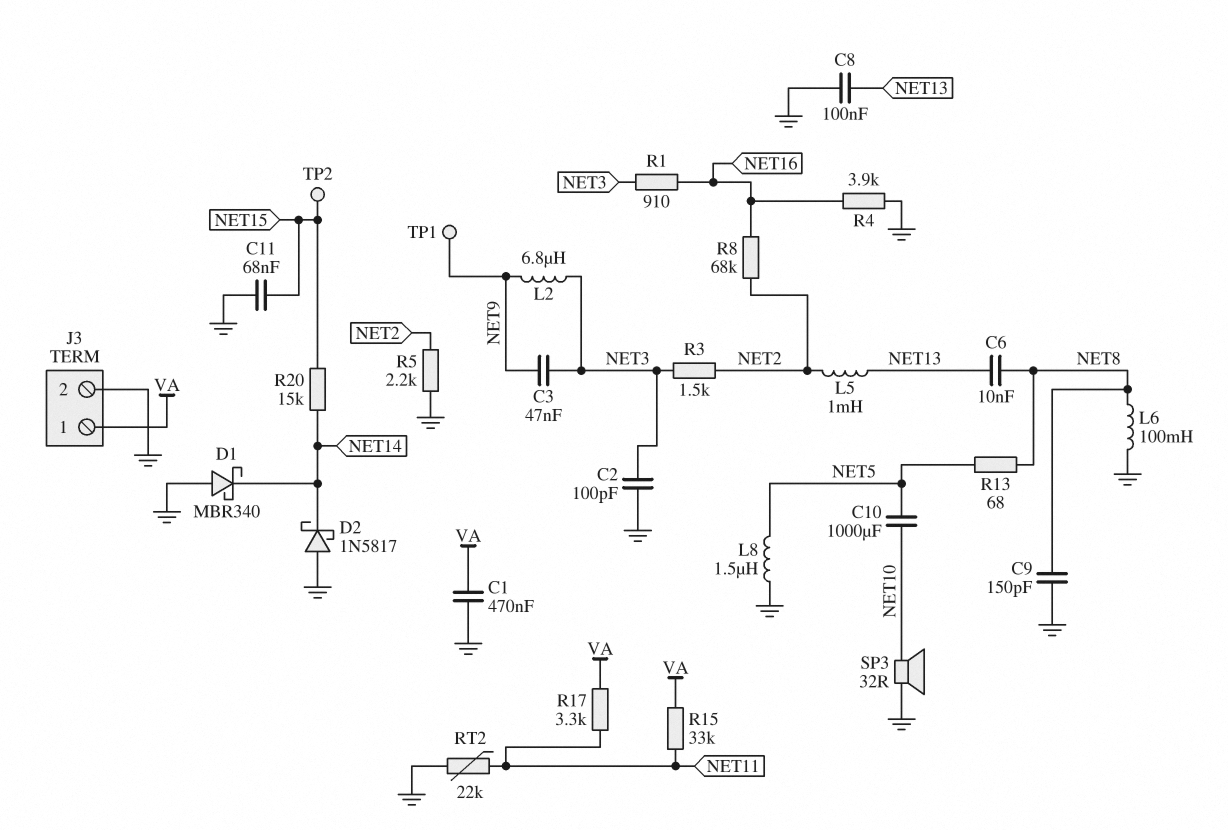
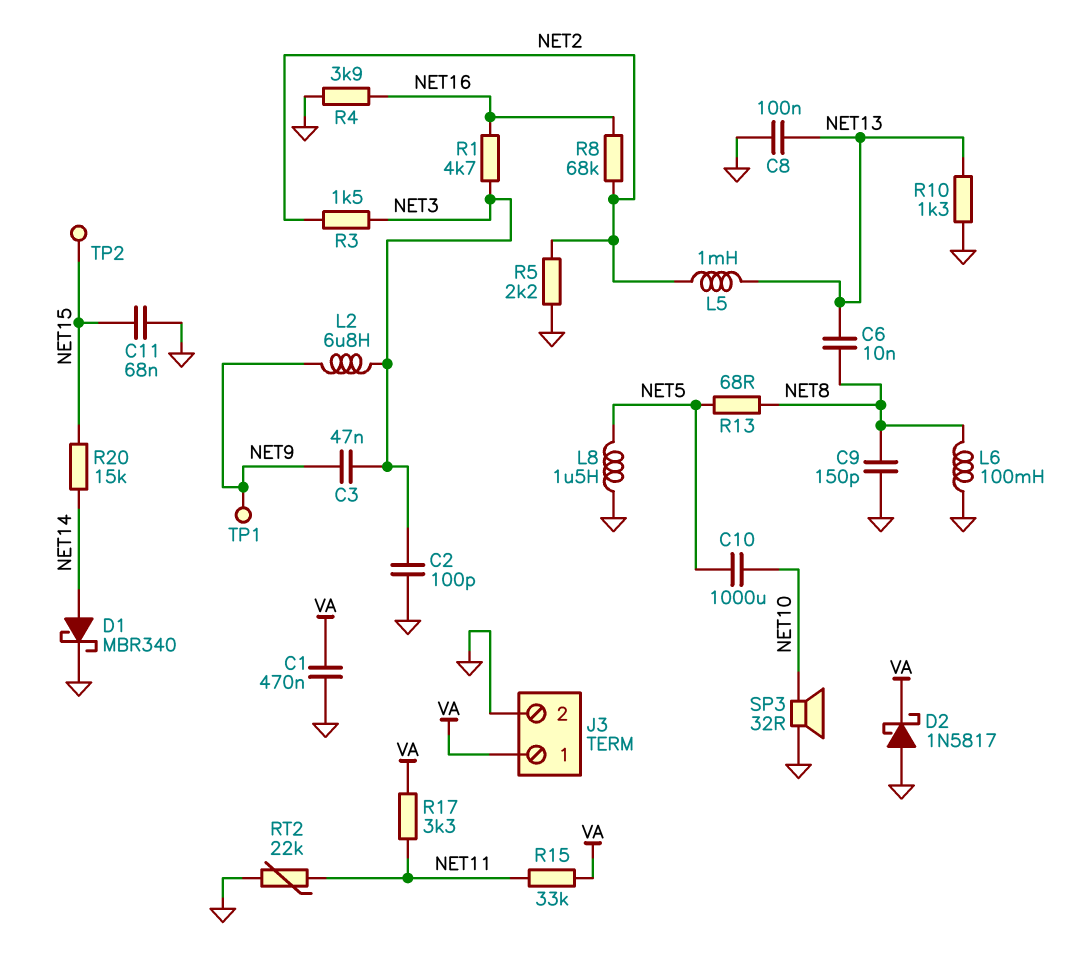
D1: schottky MBR340 (A GND, K NET14) -> schottky MBR340 (A NET14, K GND)
D2: schottky 1N5817 (A GND, K NET14) -> schottky 1N5817 (A GND, K VA)
R1: 910 (NET3, NET16) -> 4.7k (NET3, NET16)
R10: none -> 1.3k (GND, NET13)

